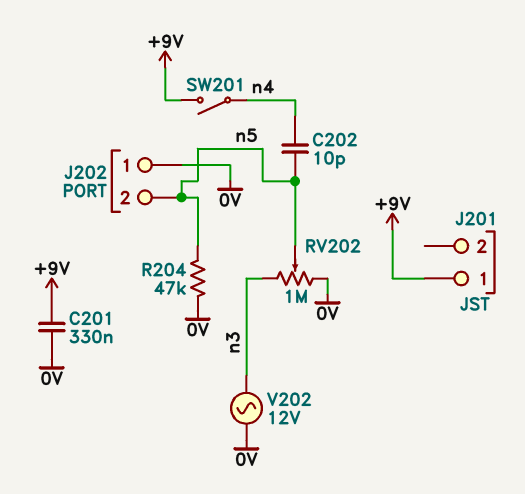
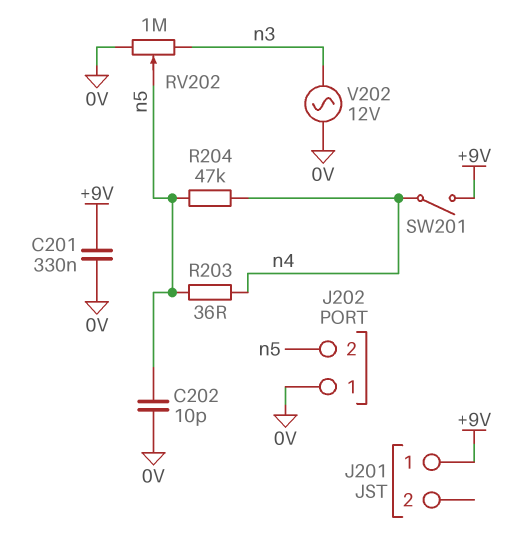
C202: 10pF (n4, n5) -> 10pF (0V, n5)
R203: none -> 36 (n4, n5)
R204: 47k (0V, n5) -> 47k (n4, n5)

